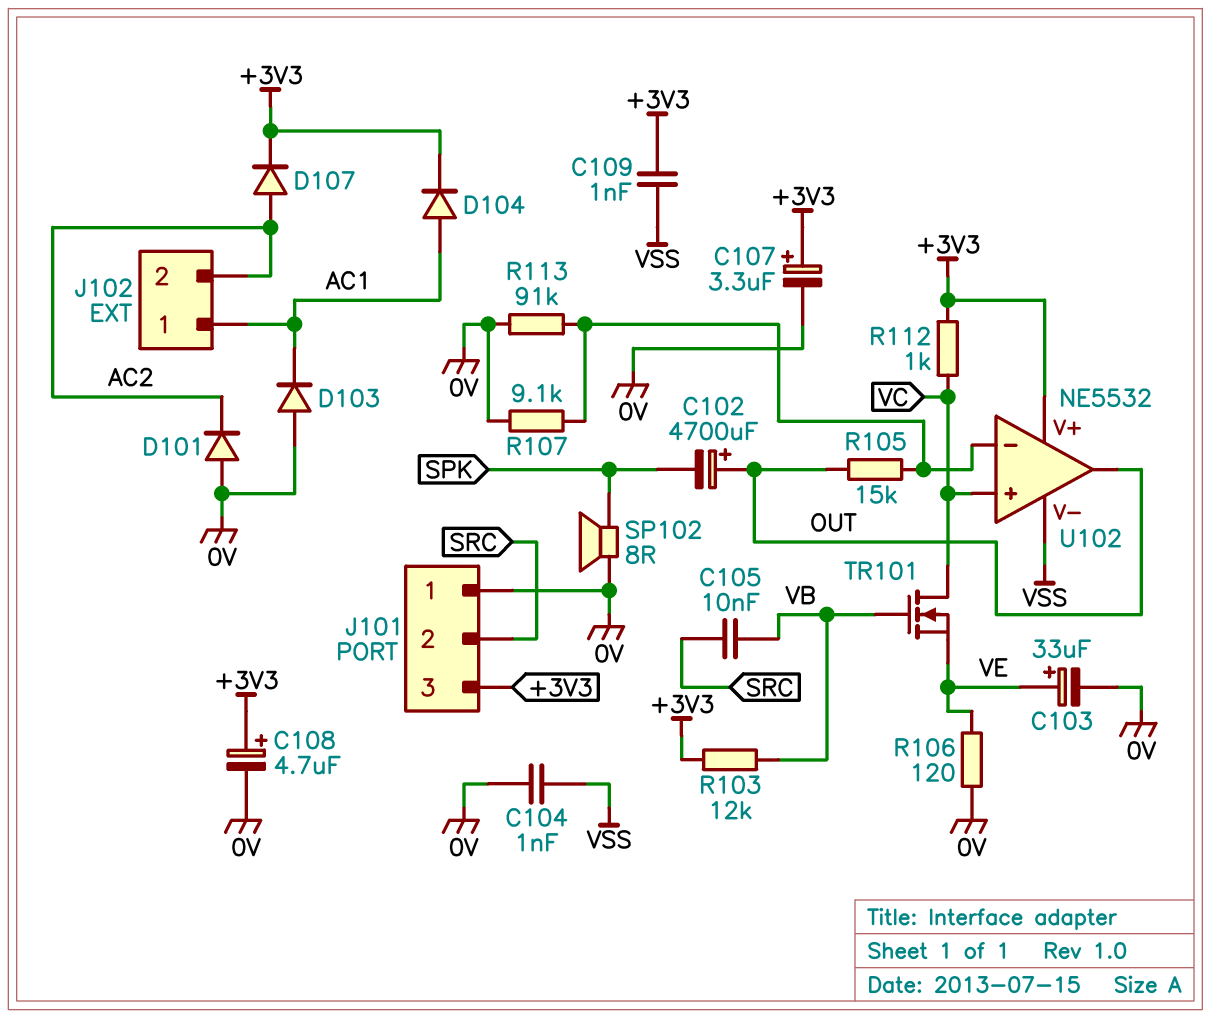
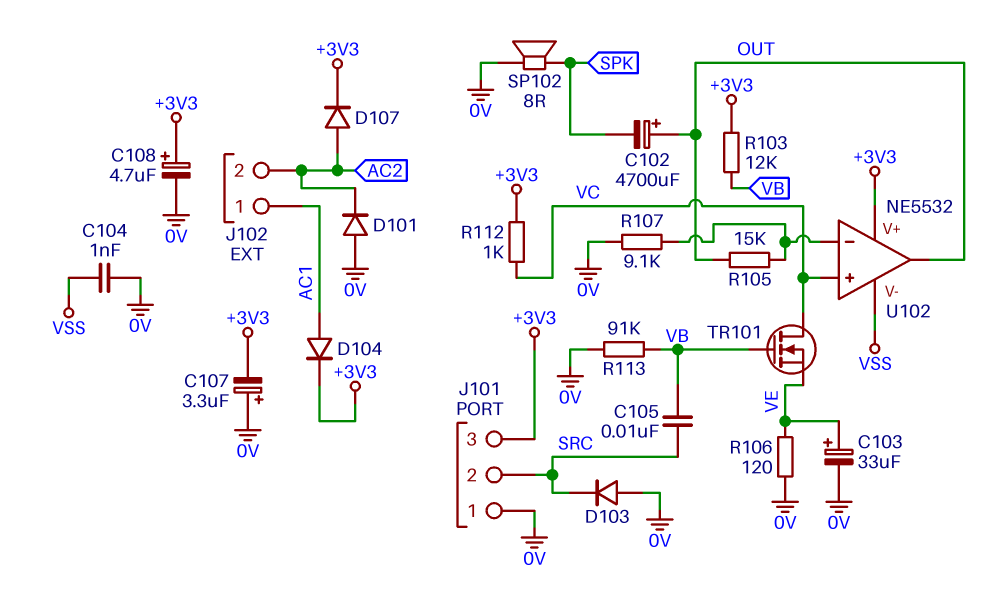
C107: 3.3uF (plus +3V3, minus 0V) -> 3.3uF (plus 0V, minus +3V3)
C109: 1nF (+3V3, VSS) -> none
D103: diode (A 0V, K AC1) -> diode (A 0V, K SRC)
R113: 91k (0V, U102/in-) -> 91k (0V, VB)

